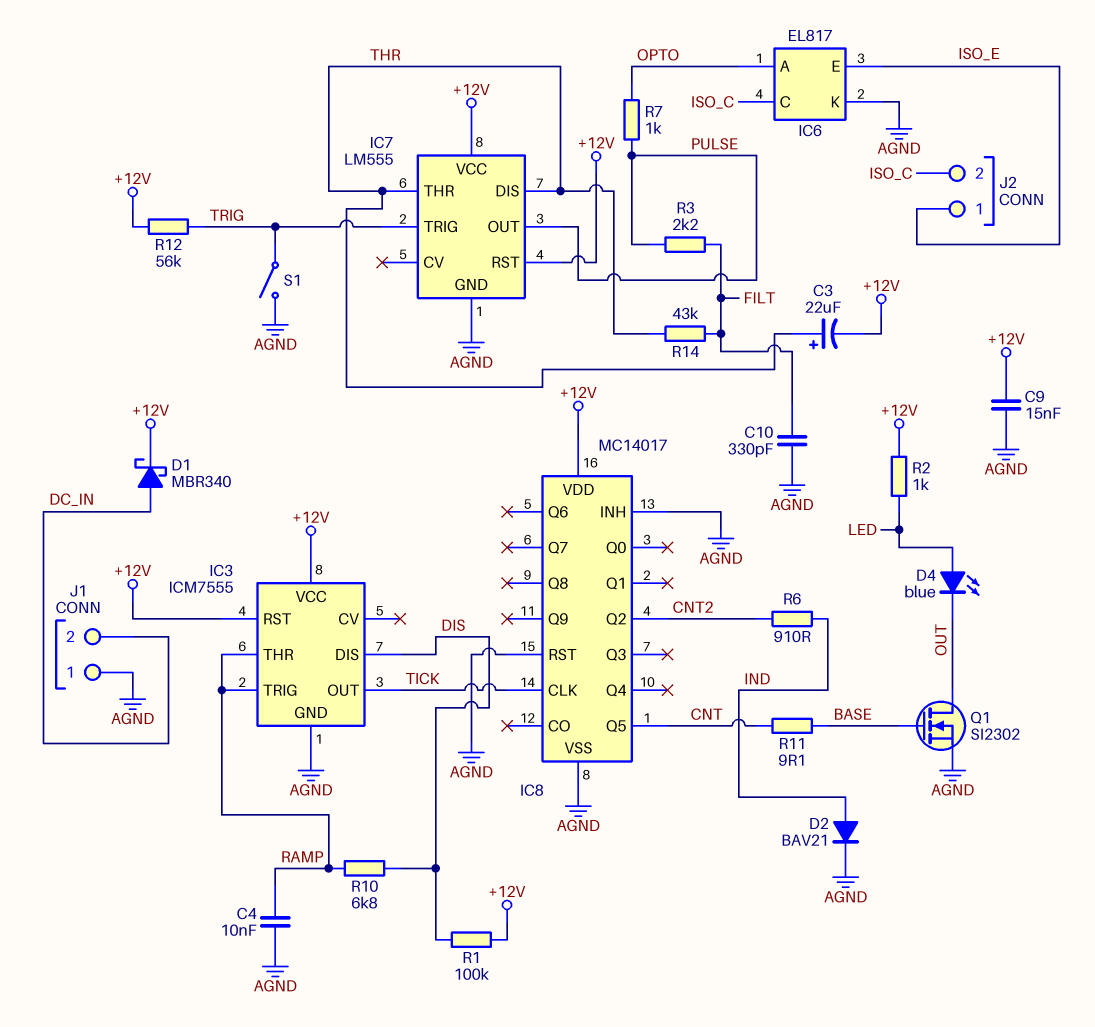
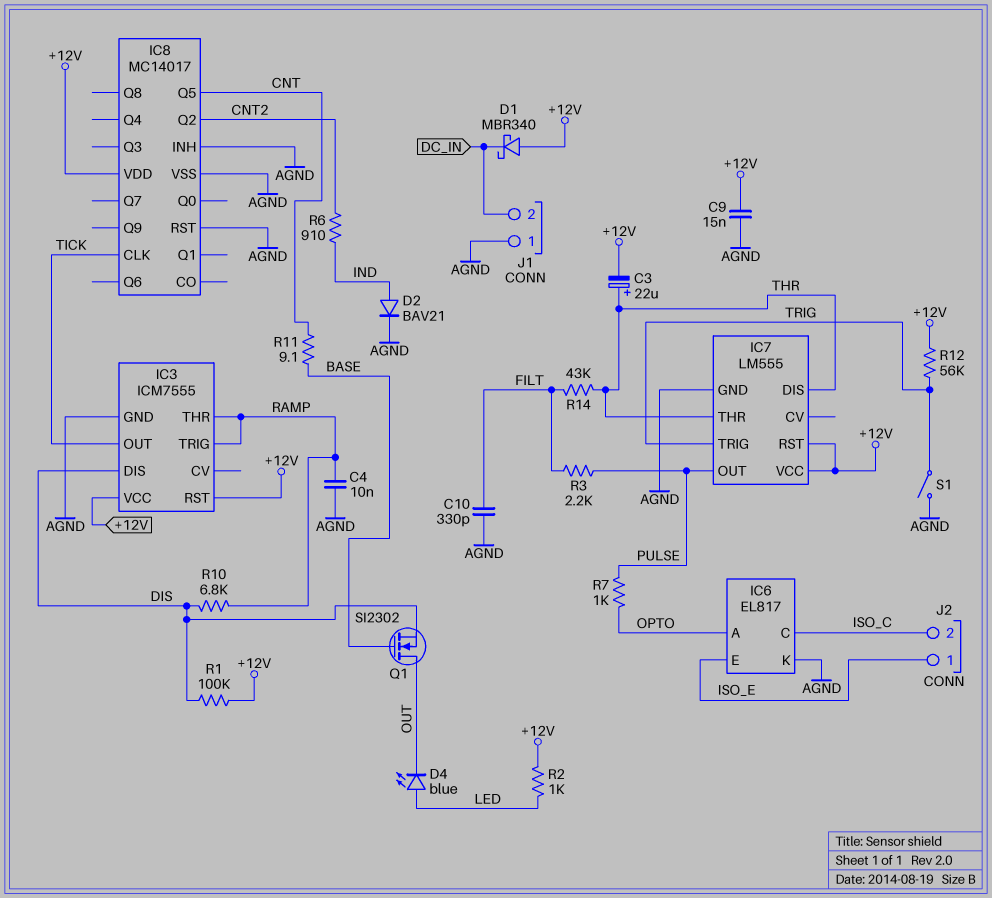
D1: schottky MBR340 (A DC_IN, K +12V) -> schottky MBR340 (A +12V, K DC_IN)
Q1: NMOS SI2302 (G BASE, D OUT, S AGND) -> NMOS SI2302 (G BASE, D OUT, S DIS)

